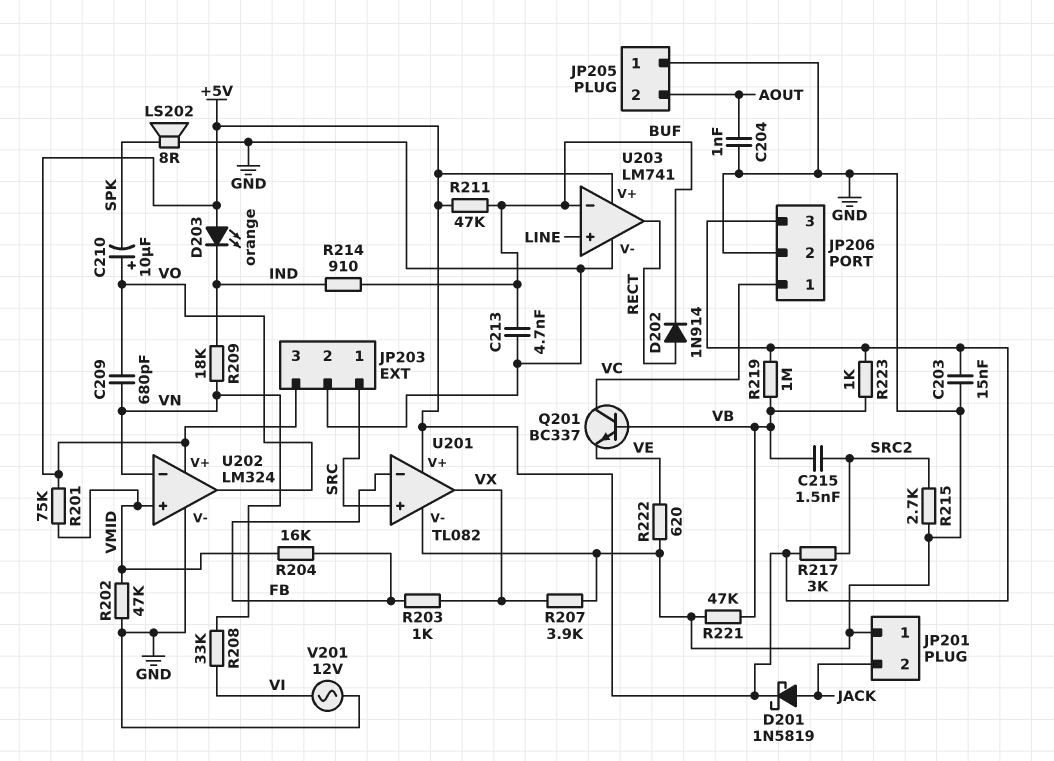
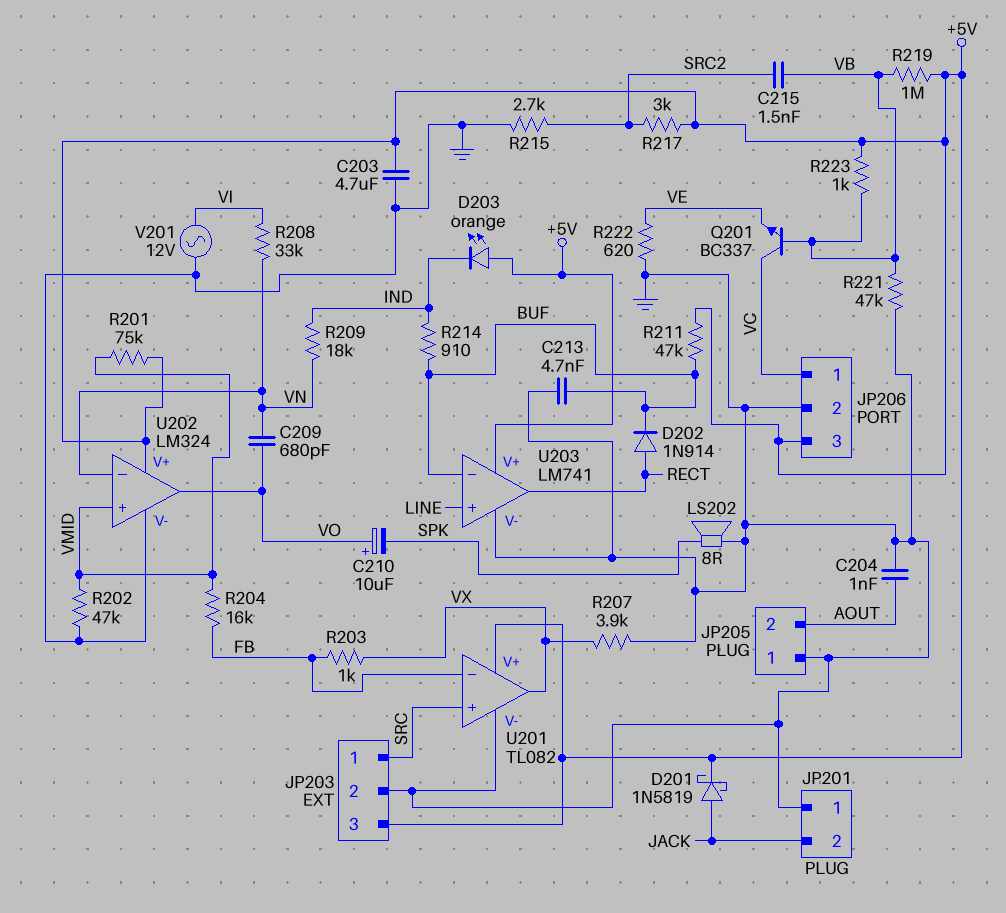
C203: 15nF (+5V, GND) -> 4.7uF (+5V, GND)

